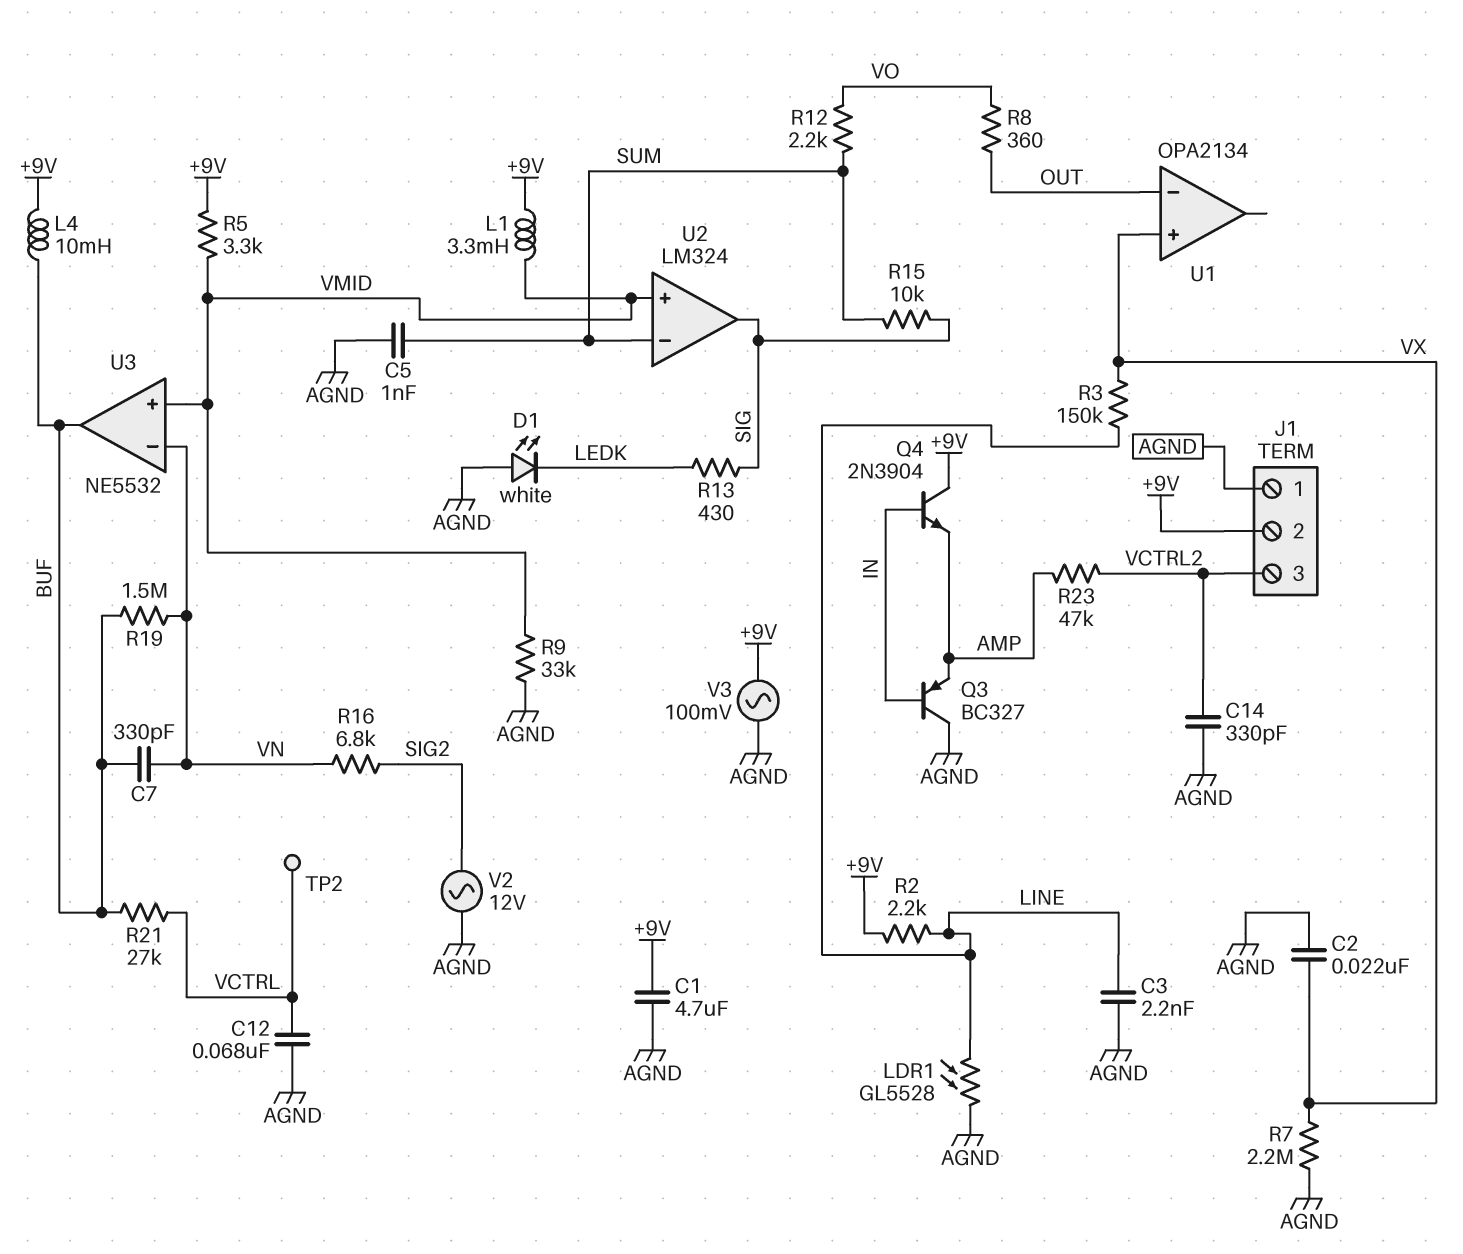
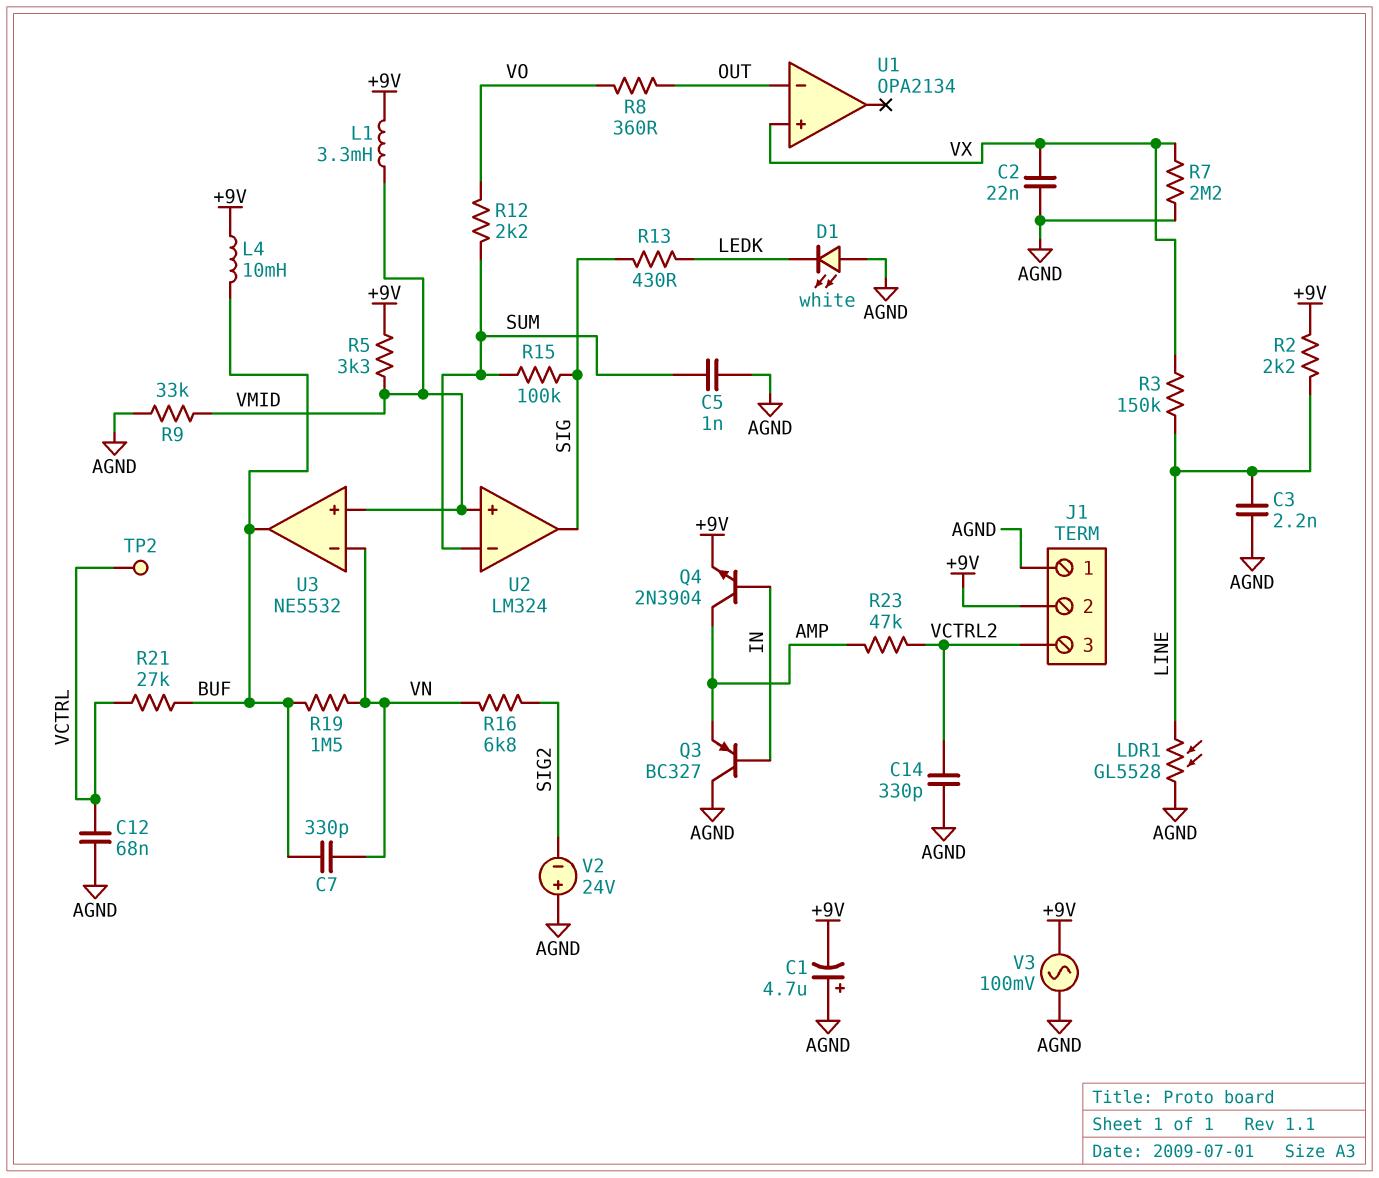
C1: 4.7uF (+9V, AGND) -> 4.7uF (plus AGND, minus +9V)
Q4: NPN 2N3904 (B IN, C +9V, E AMP) -> NPN 2N3904 (B IN, C AMP, E +9V)
R15: 10k (SIG, SUM) -> 100k (SIG, SUM)
V2: AC 12V (AGND, SIG2) -> 24V (plus AGND, minus SIG2)

